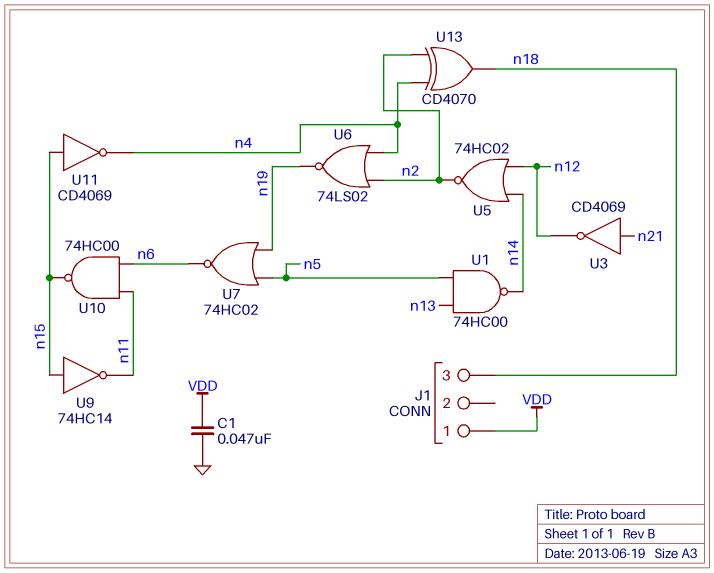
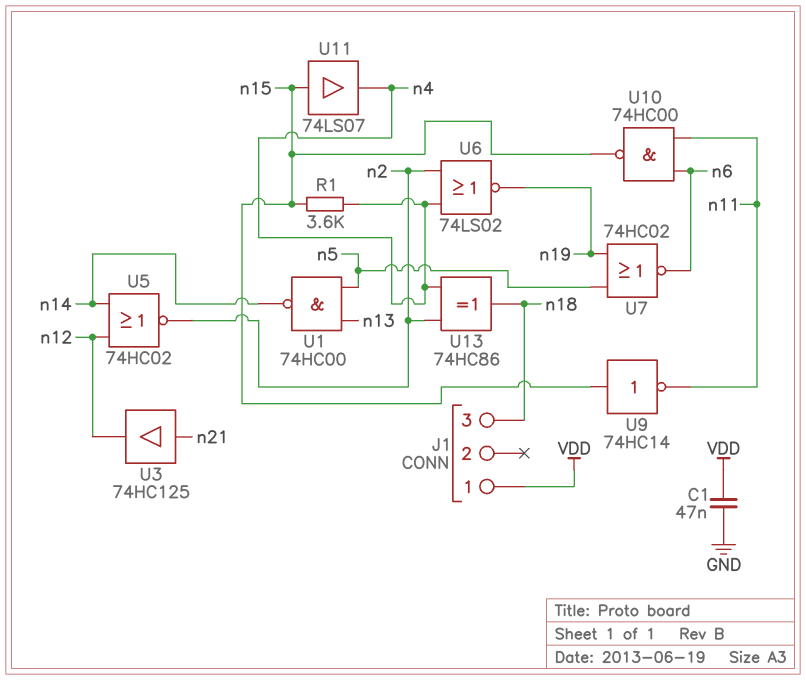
R1: none -> 3.6k (n4, n15)
U3: NOT CD4069 (in n21, out n12) -> buffer 74HC125 (in n21, out n12)
U11: NOT CD4069 (in n15, out n4) -> buffer 74LS07 (in n15, out n4)
U13: XOR CD4070 (in n2, in n4, out n18) -> XOR 74HC86 (in n2, in n4, out n18)

